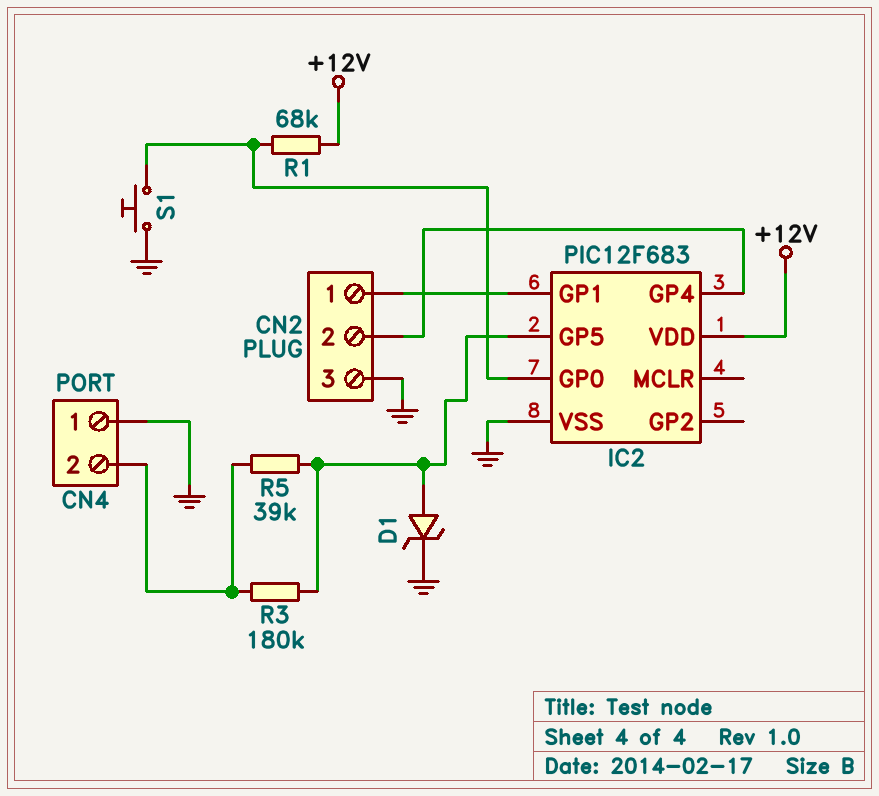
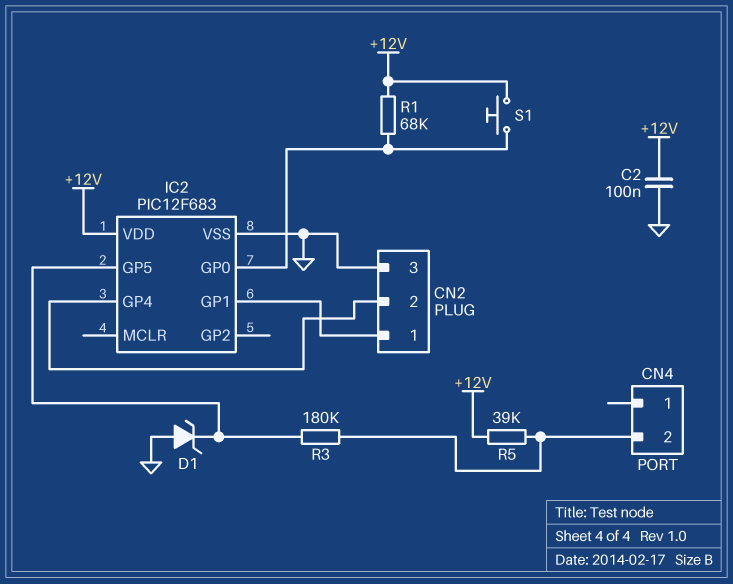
C2: none -> 100nF (+12V, GND)
CN4 pin 1: GND -> none
D1: zener (A IC2/GP5, K GND) -> zener (A GND, K IC2/GP5)
R5: 39k (CN4/2, IC2/GP5) -> 39k (+12V, CN4/2)
S1: button (GND, IC2/GP0) -> button (+12V, IC2/GP0)

